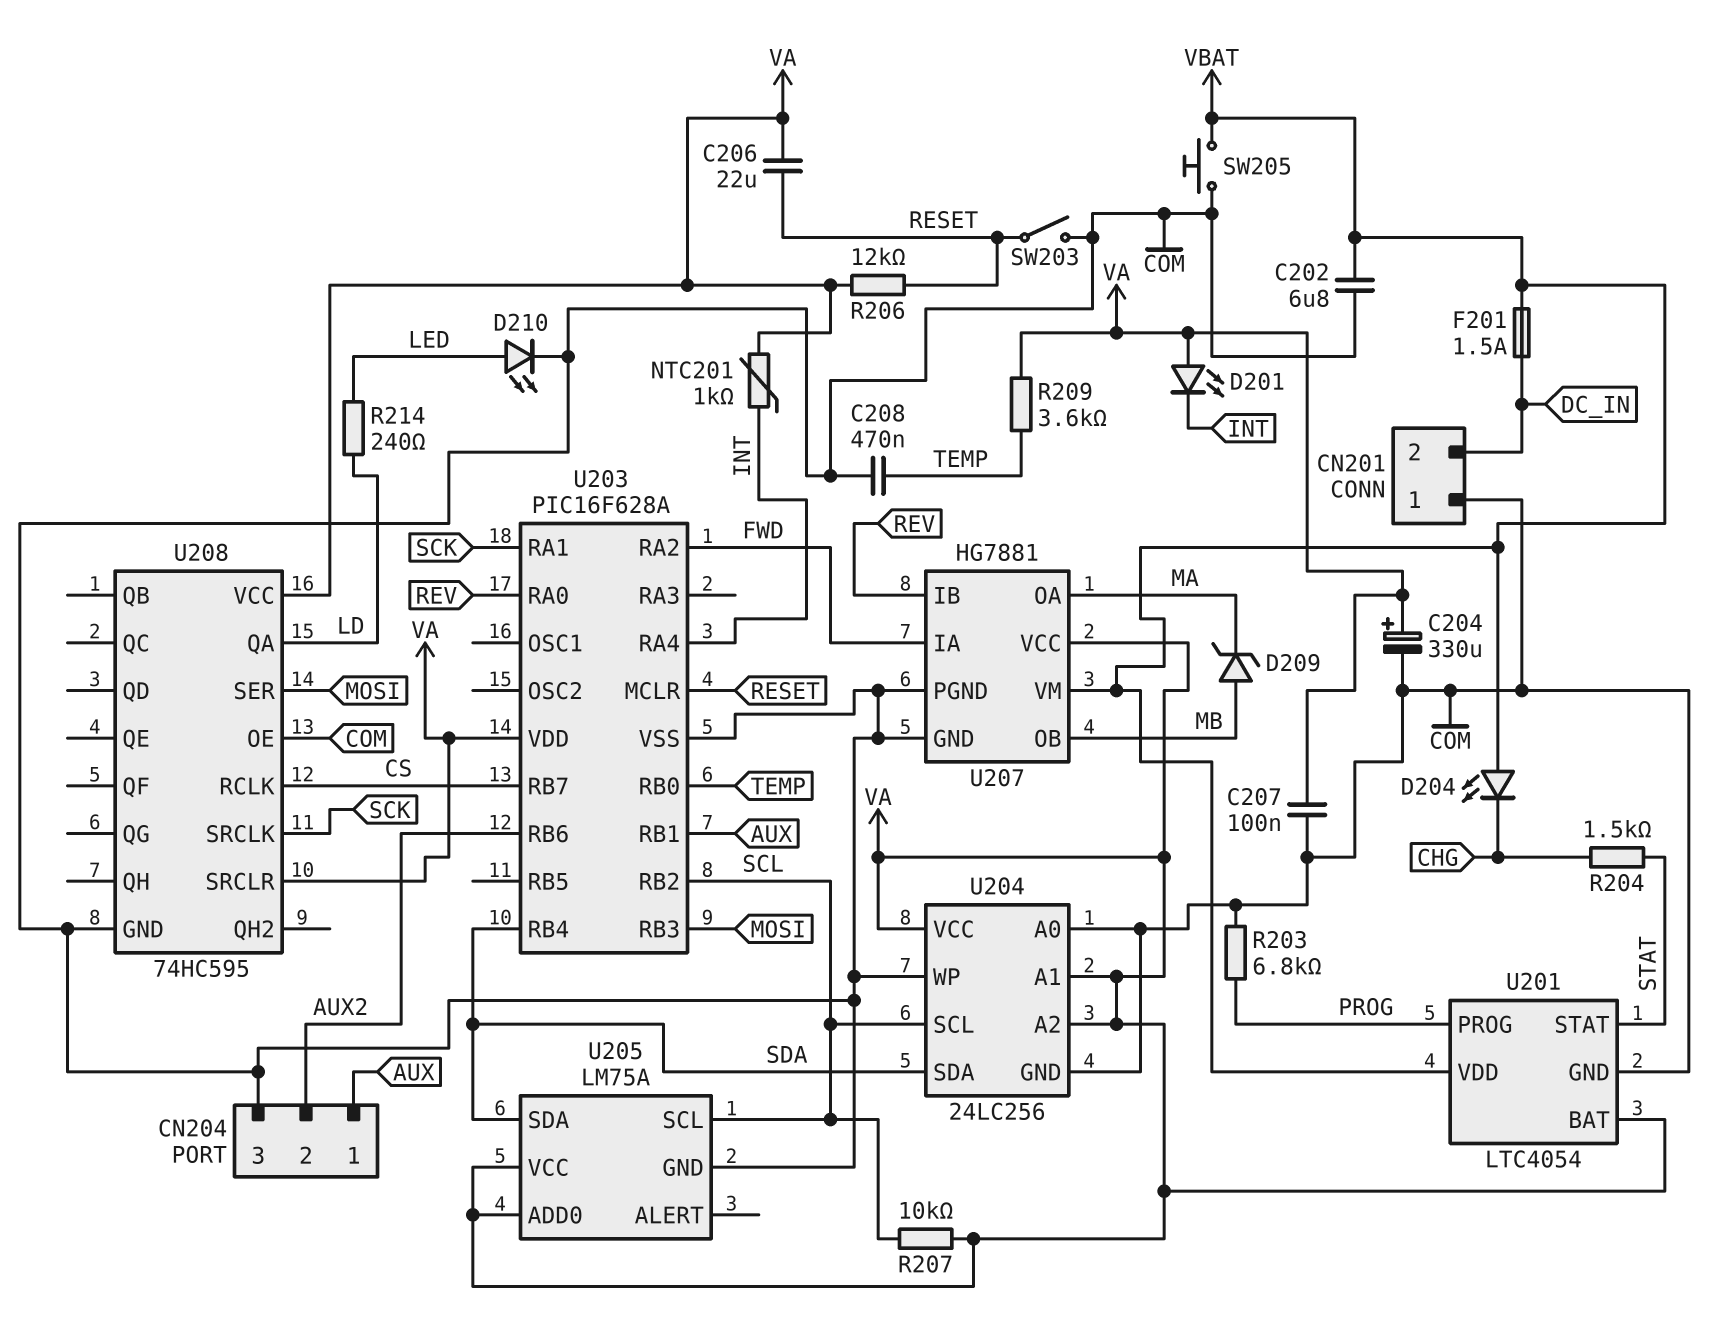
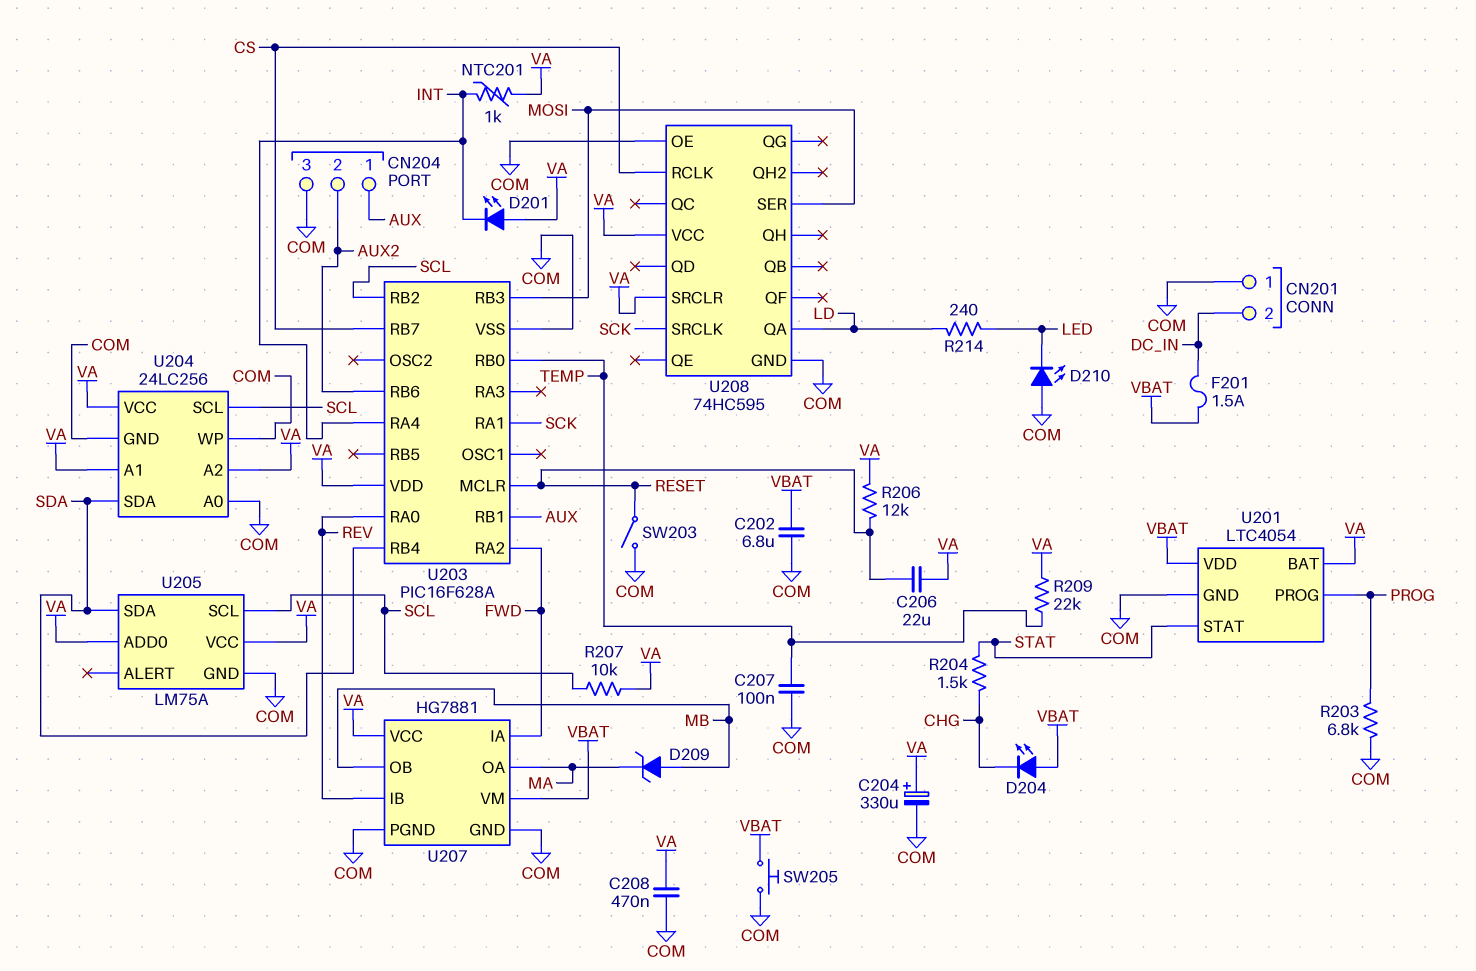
C207: 100nF (COM, VA) -> 100nF (COM, TEMP)
C208: 470nF (COM, TEMP) -> 470nF (COM, VA)
D210: LED (A LED, K COM) -> LED (A COM, K LED)
R209: 3.6k (TEMP, VA) -> 22k (TEMP, VA)

